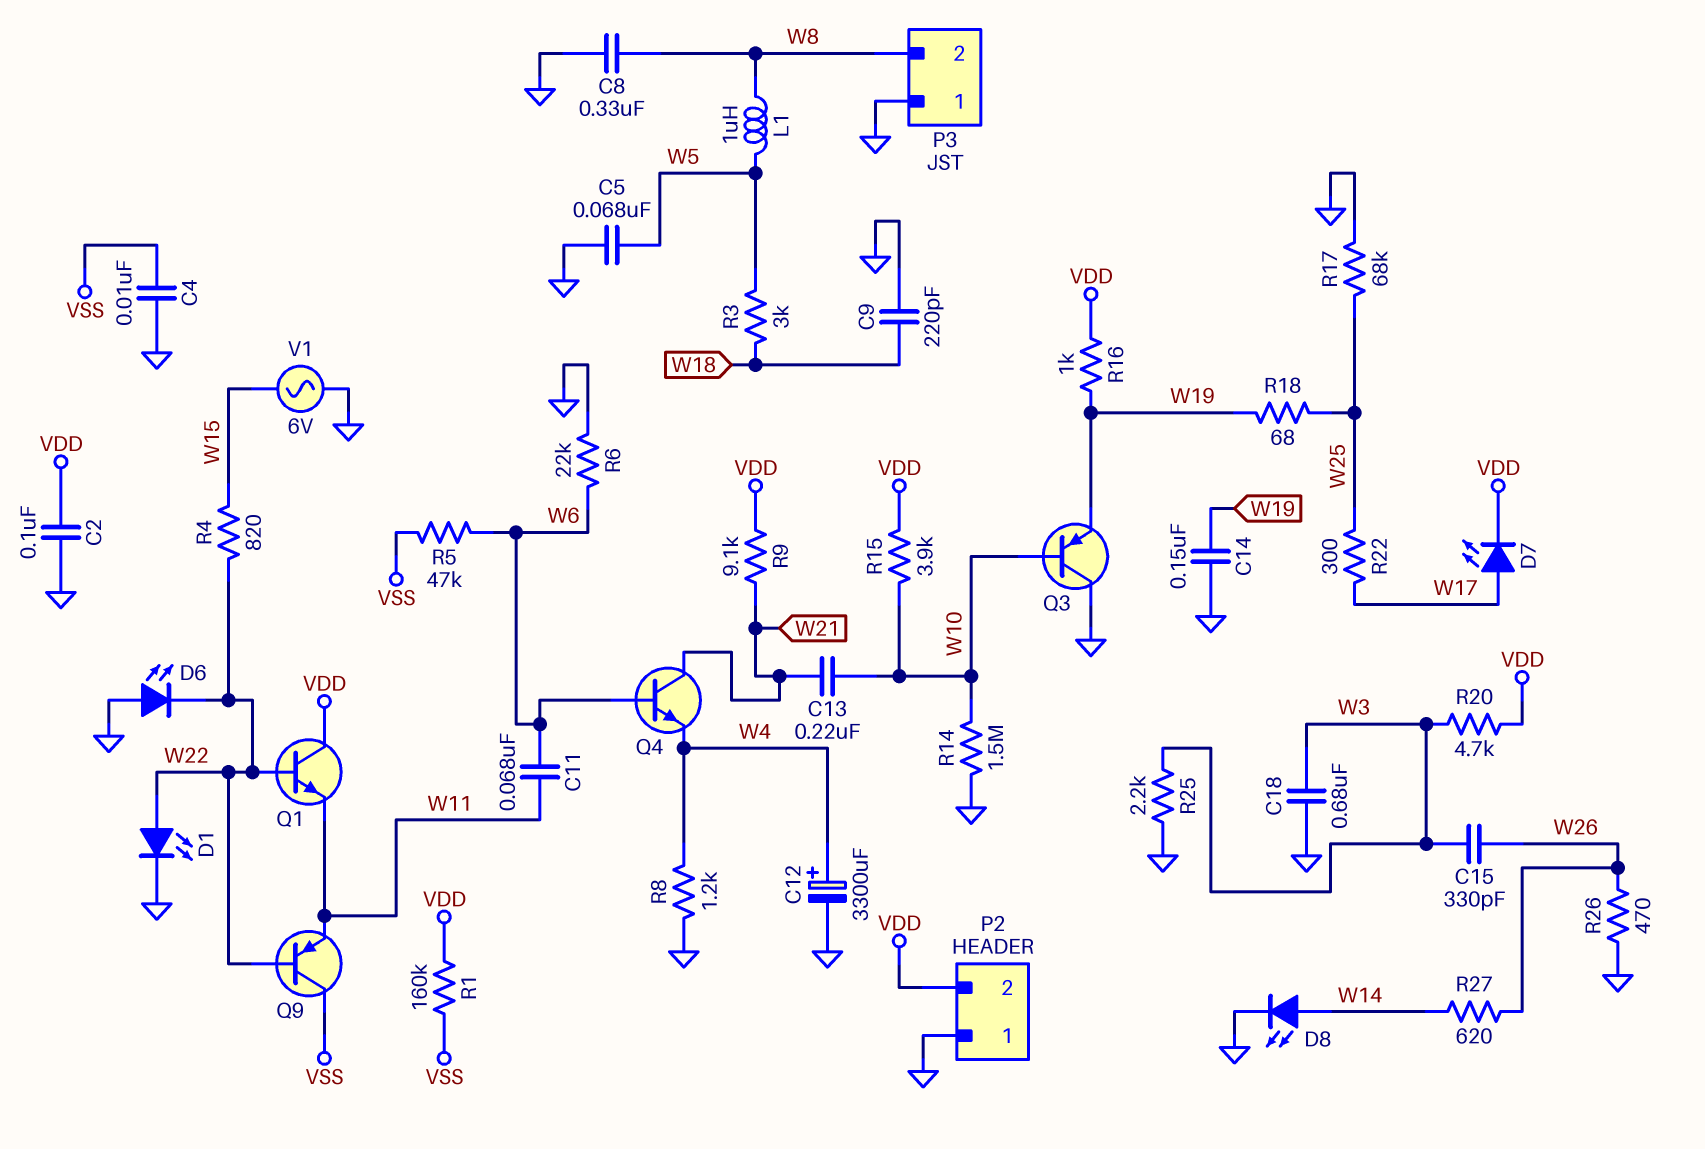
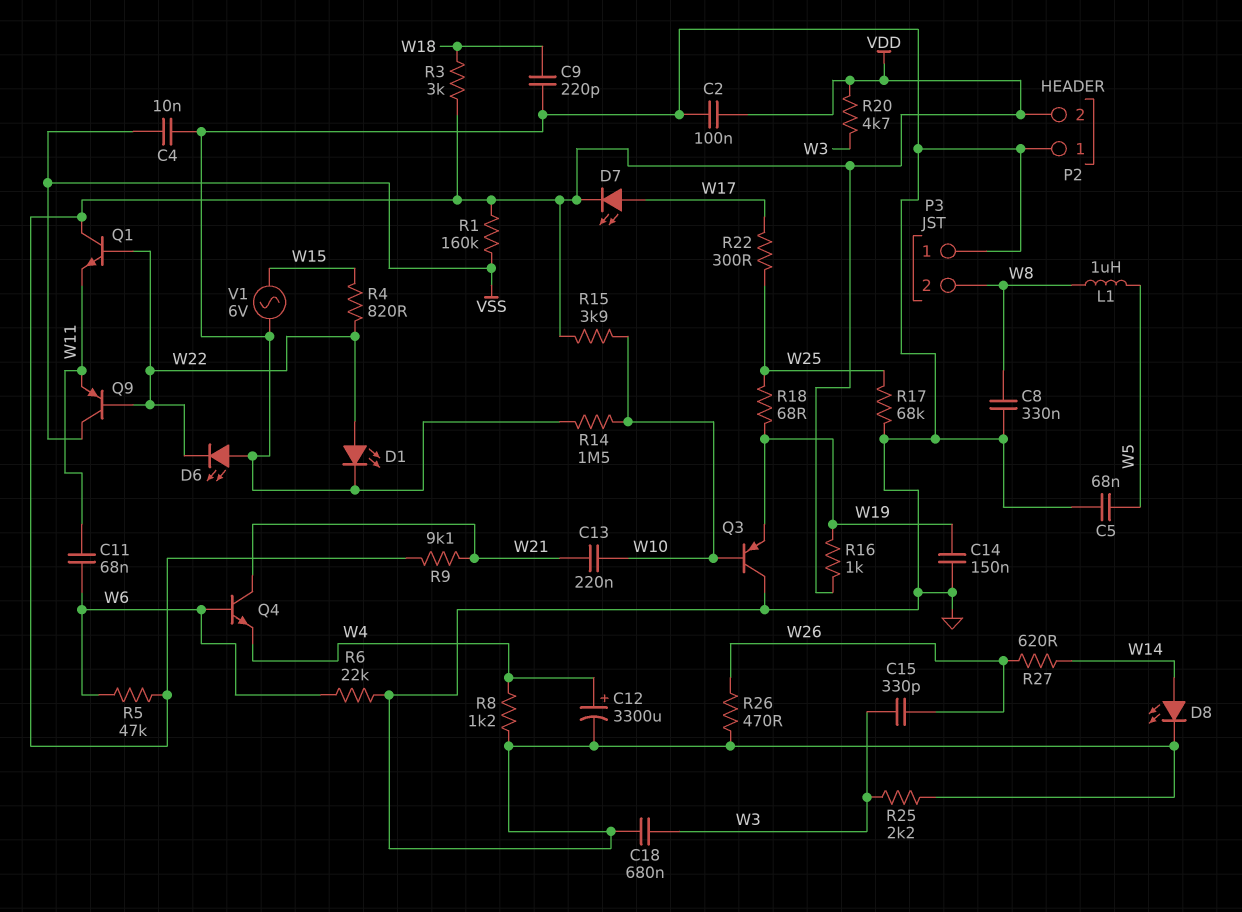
R3: 3k (W5, W18) -> 3k (VDD, W18)
R5: 47k (VSS, W6) -> 47k (VDD, W6)

